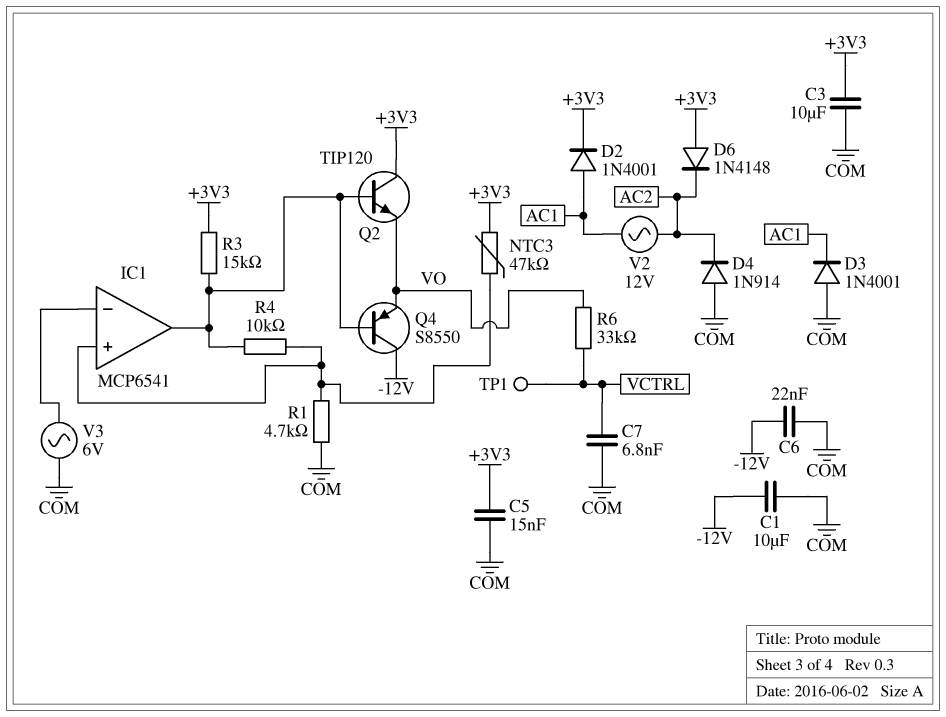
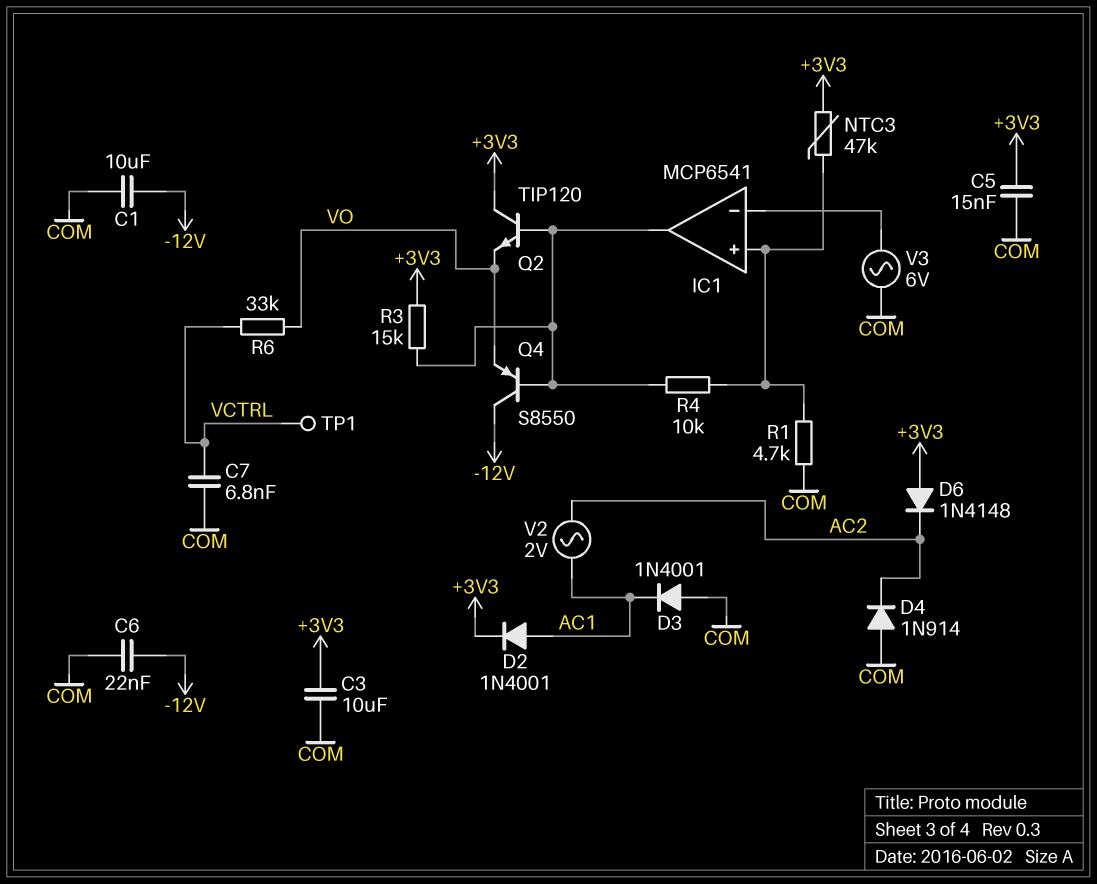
V2: AC 12V (AC1, AC2) -> AC 2V (AC1, AC2)

